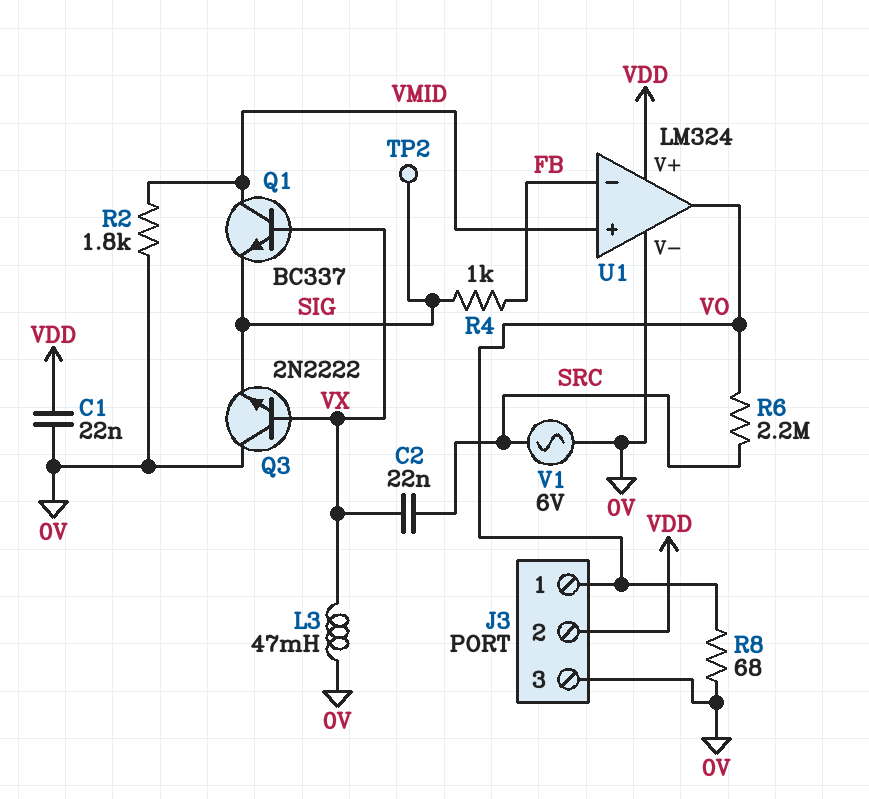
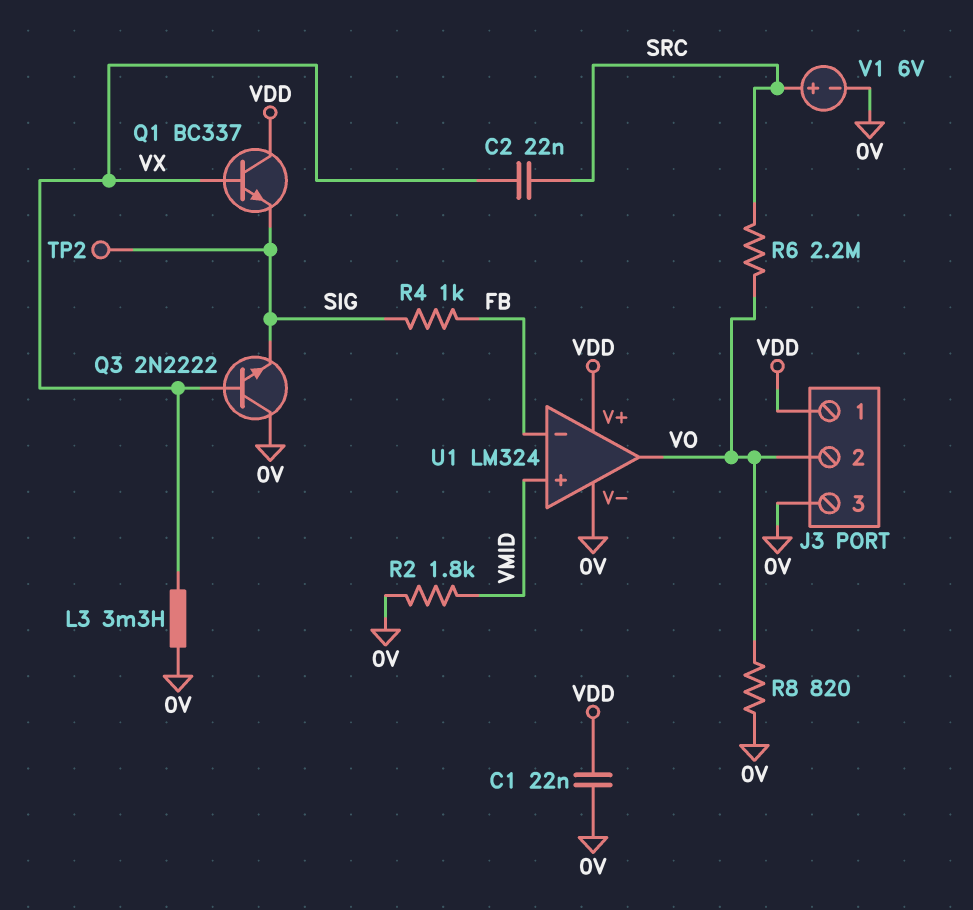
J3 pin 1: VO -> VDD
J3 pin 2: VDD -> VO
L3: 47mH (0V, VX) -> 3.3mH (0V, VX)
Q1: NPN BC337 (B VX, C VMID, E SIG) -> NPN BC337 (B VX, C VDD, E SIG)
R8: 68 (0V, VO) -> 820 (0V, VO)
V1: AC 6V (0V, SRC) -> 6V (plus SRC, minus 0V)

